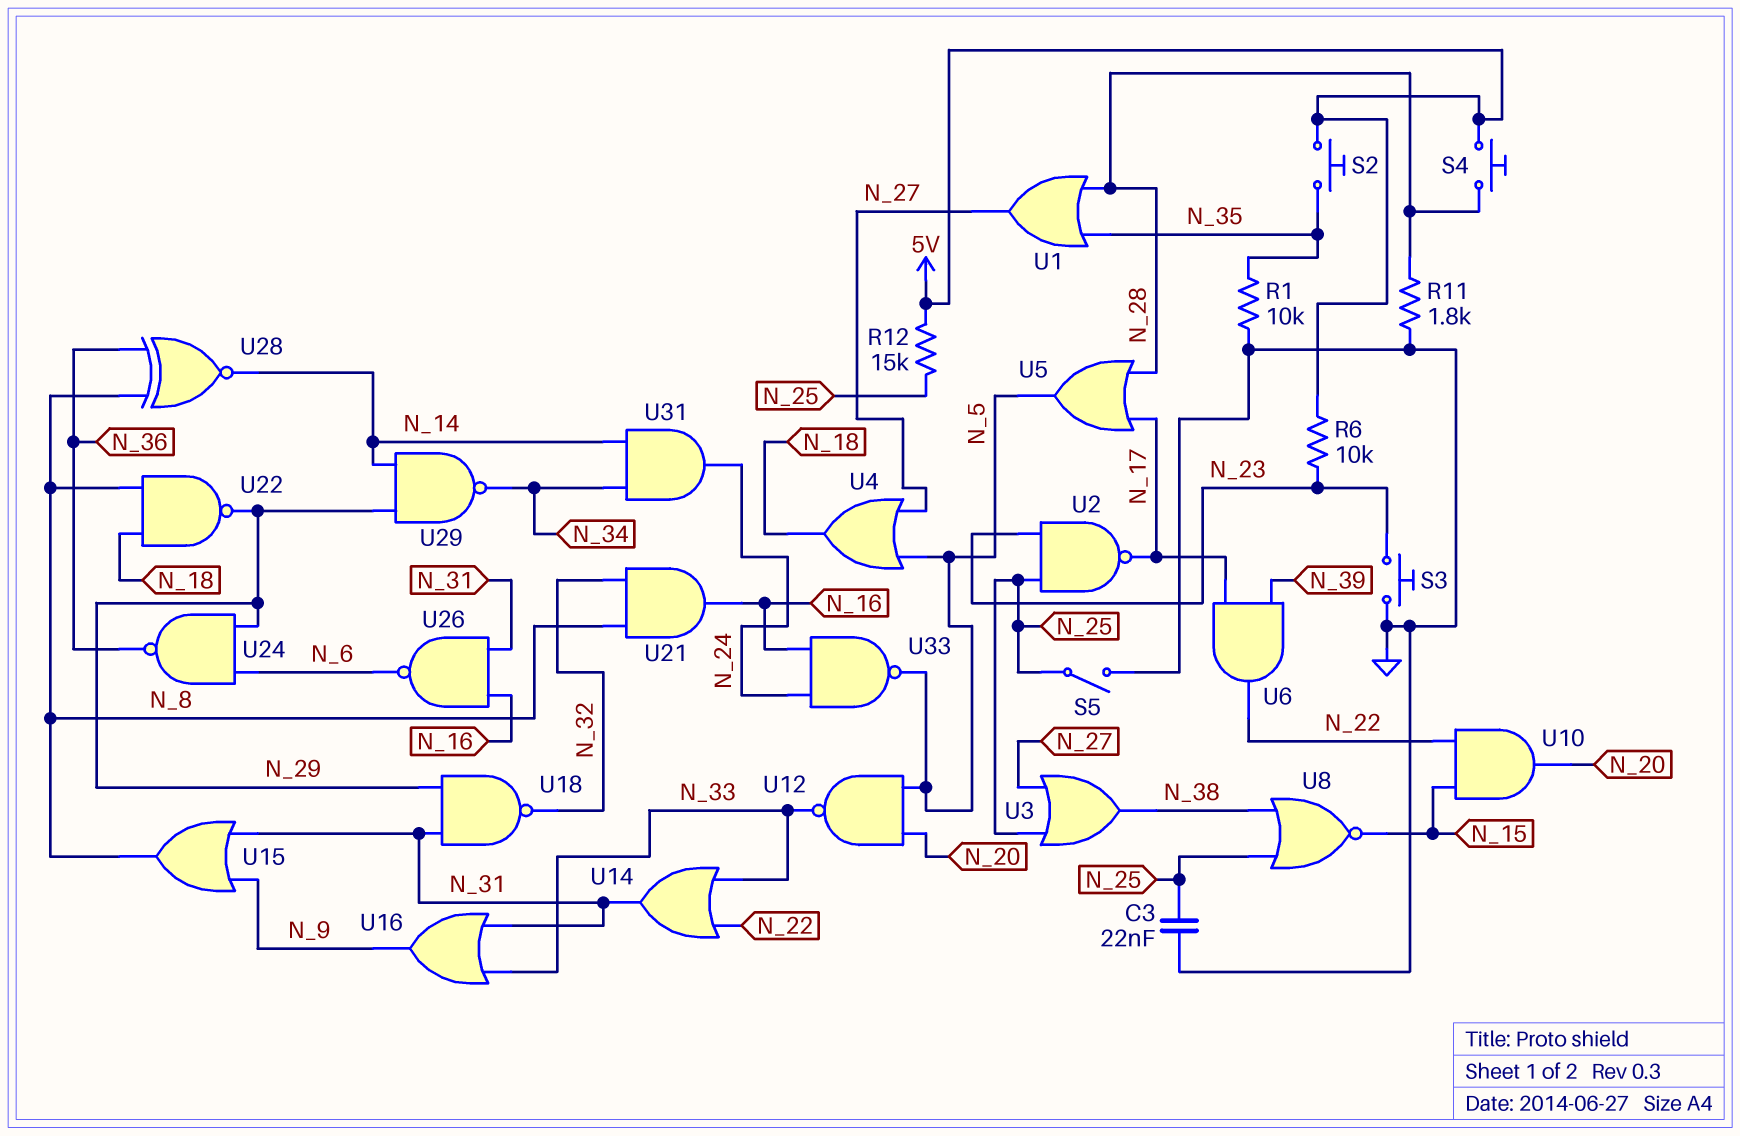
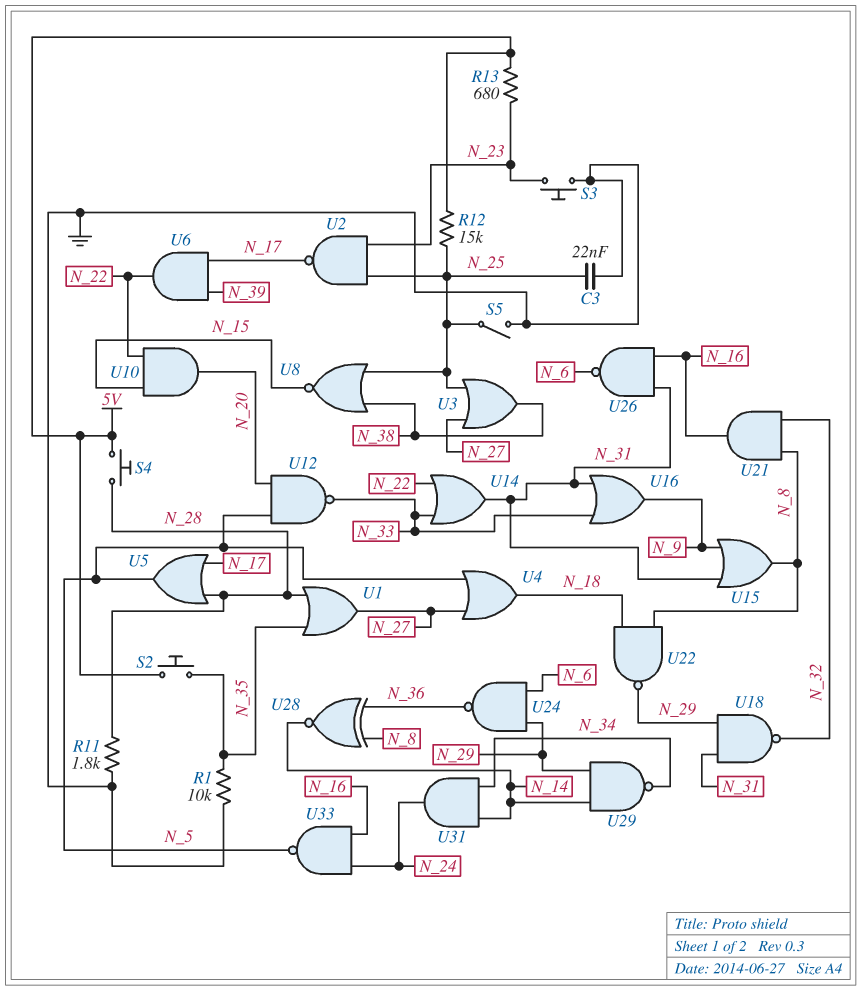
R6: 10k (5V, N_23) -> none
R13: none -> 680 (5V, N_23)

